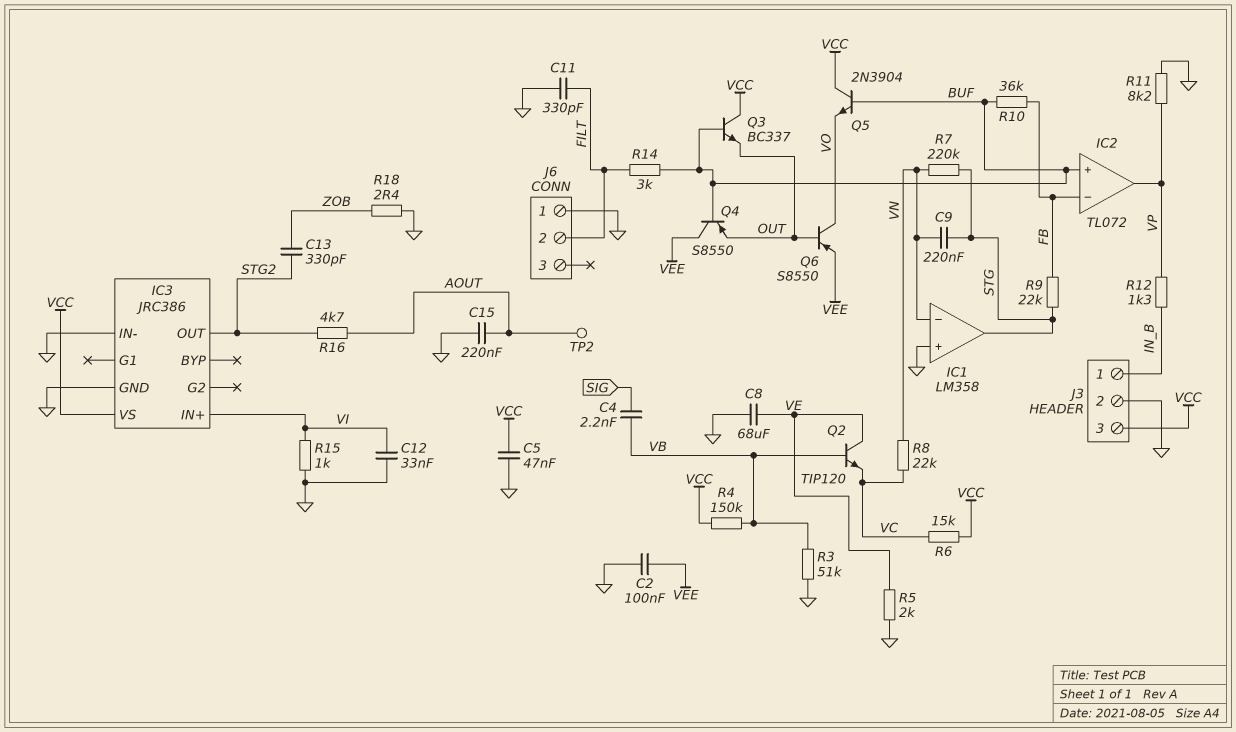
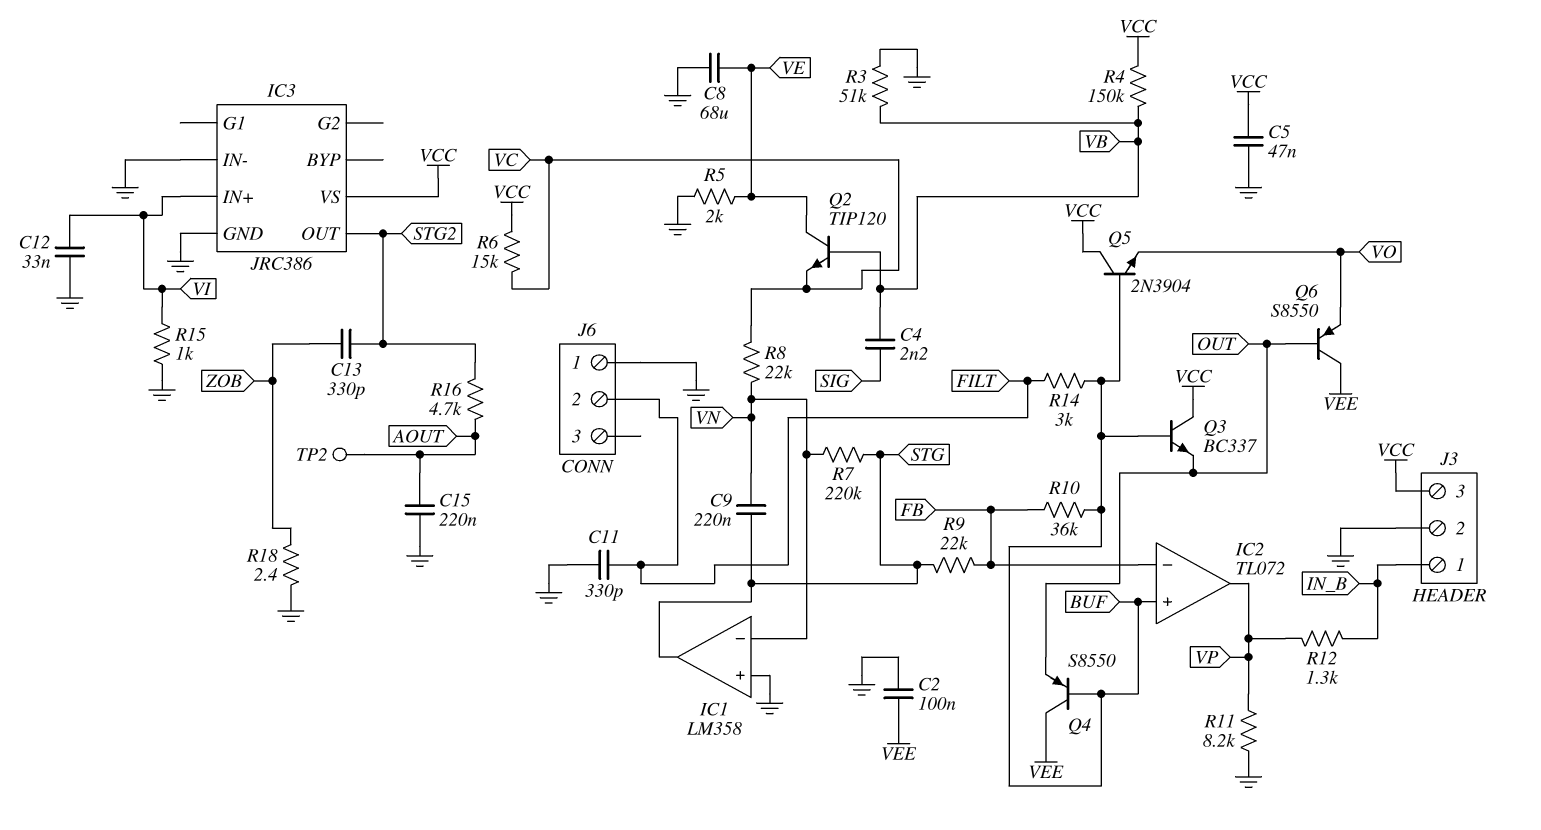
Q6: PNP S8550 (B OUT, C VO, E VEE) -> PNP S8550 (B OUT, C VEE, E VO)

